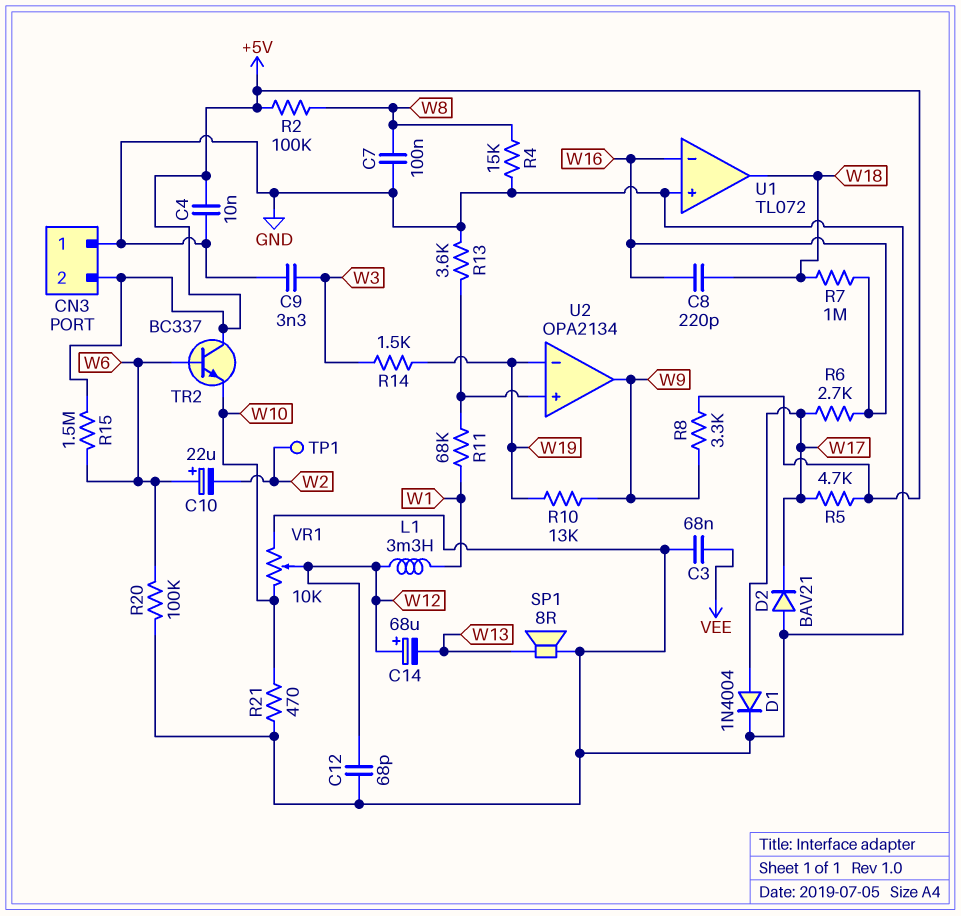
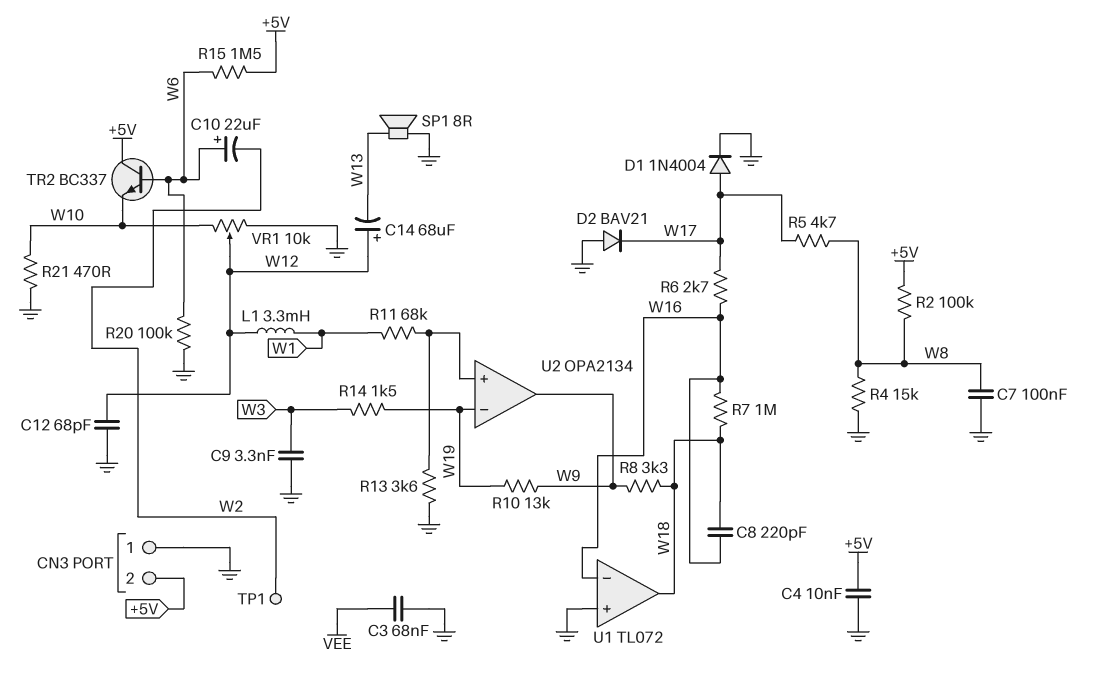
R5: 4.7k (+5V, W17) -> 4.7k (W8, W17)
R8: 3.3k (+5V, W9) -> 3.3k (W9, W18)

